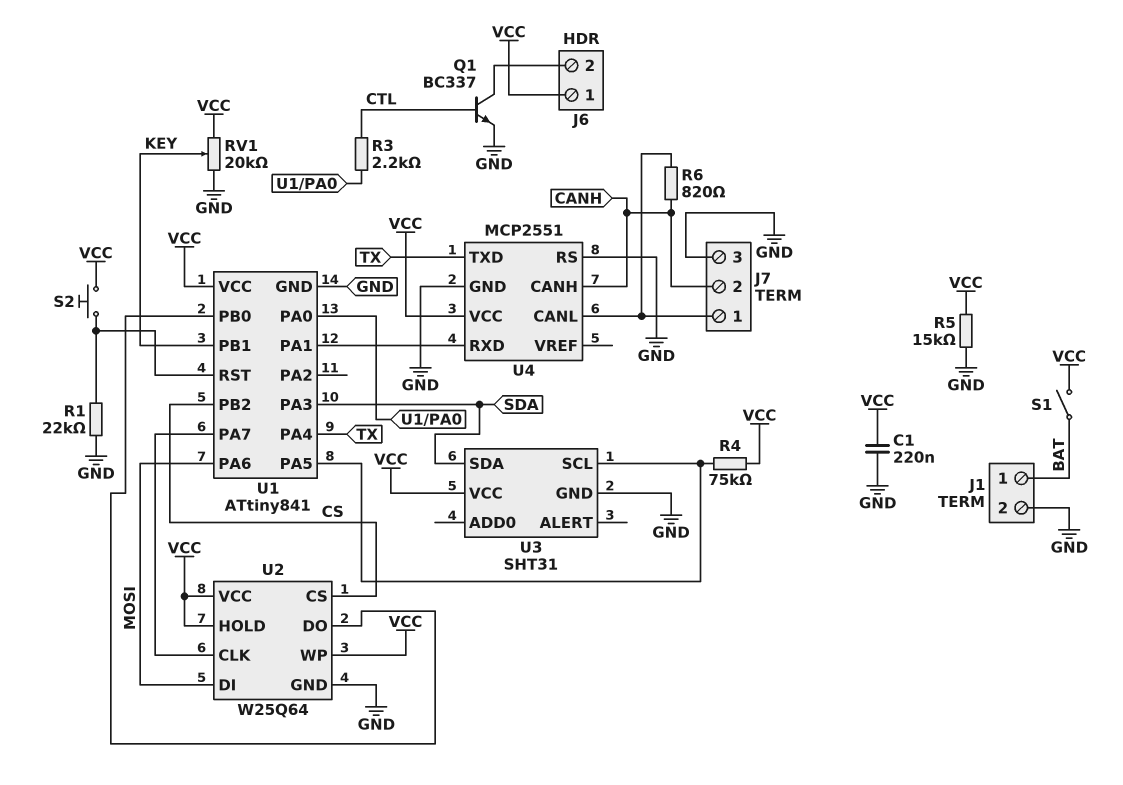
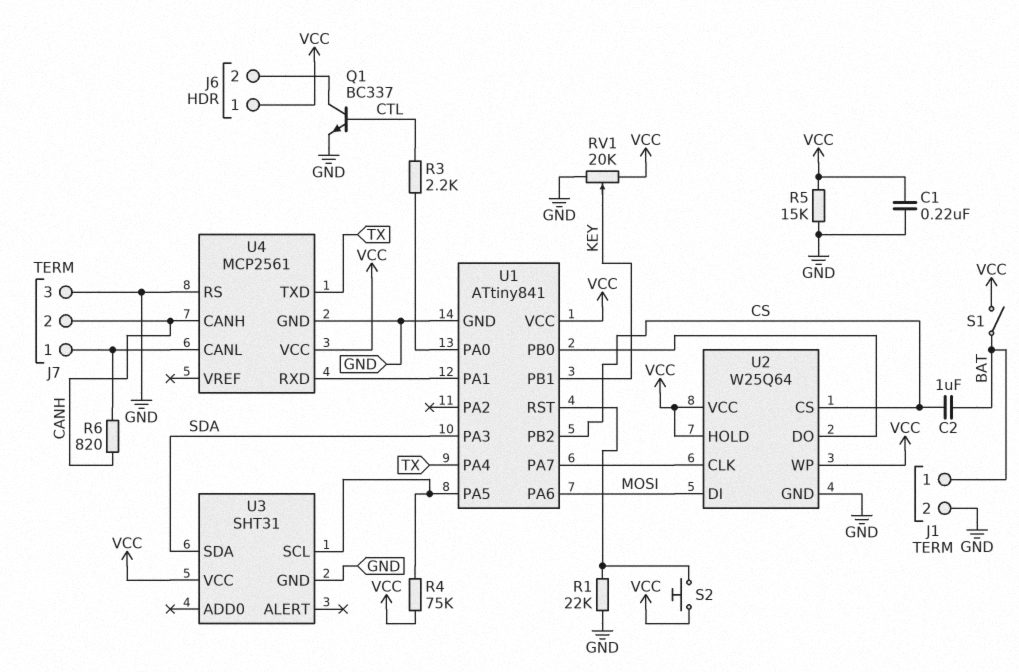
C2: none -> 1uF (BAT, CS)
U4: MCP2551 -> MCP2561

